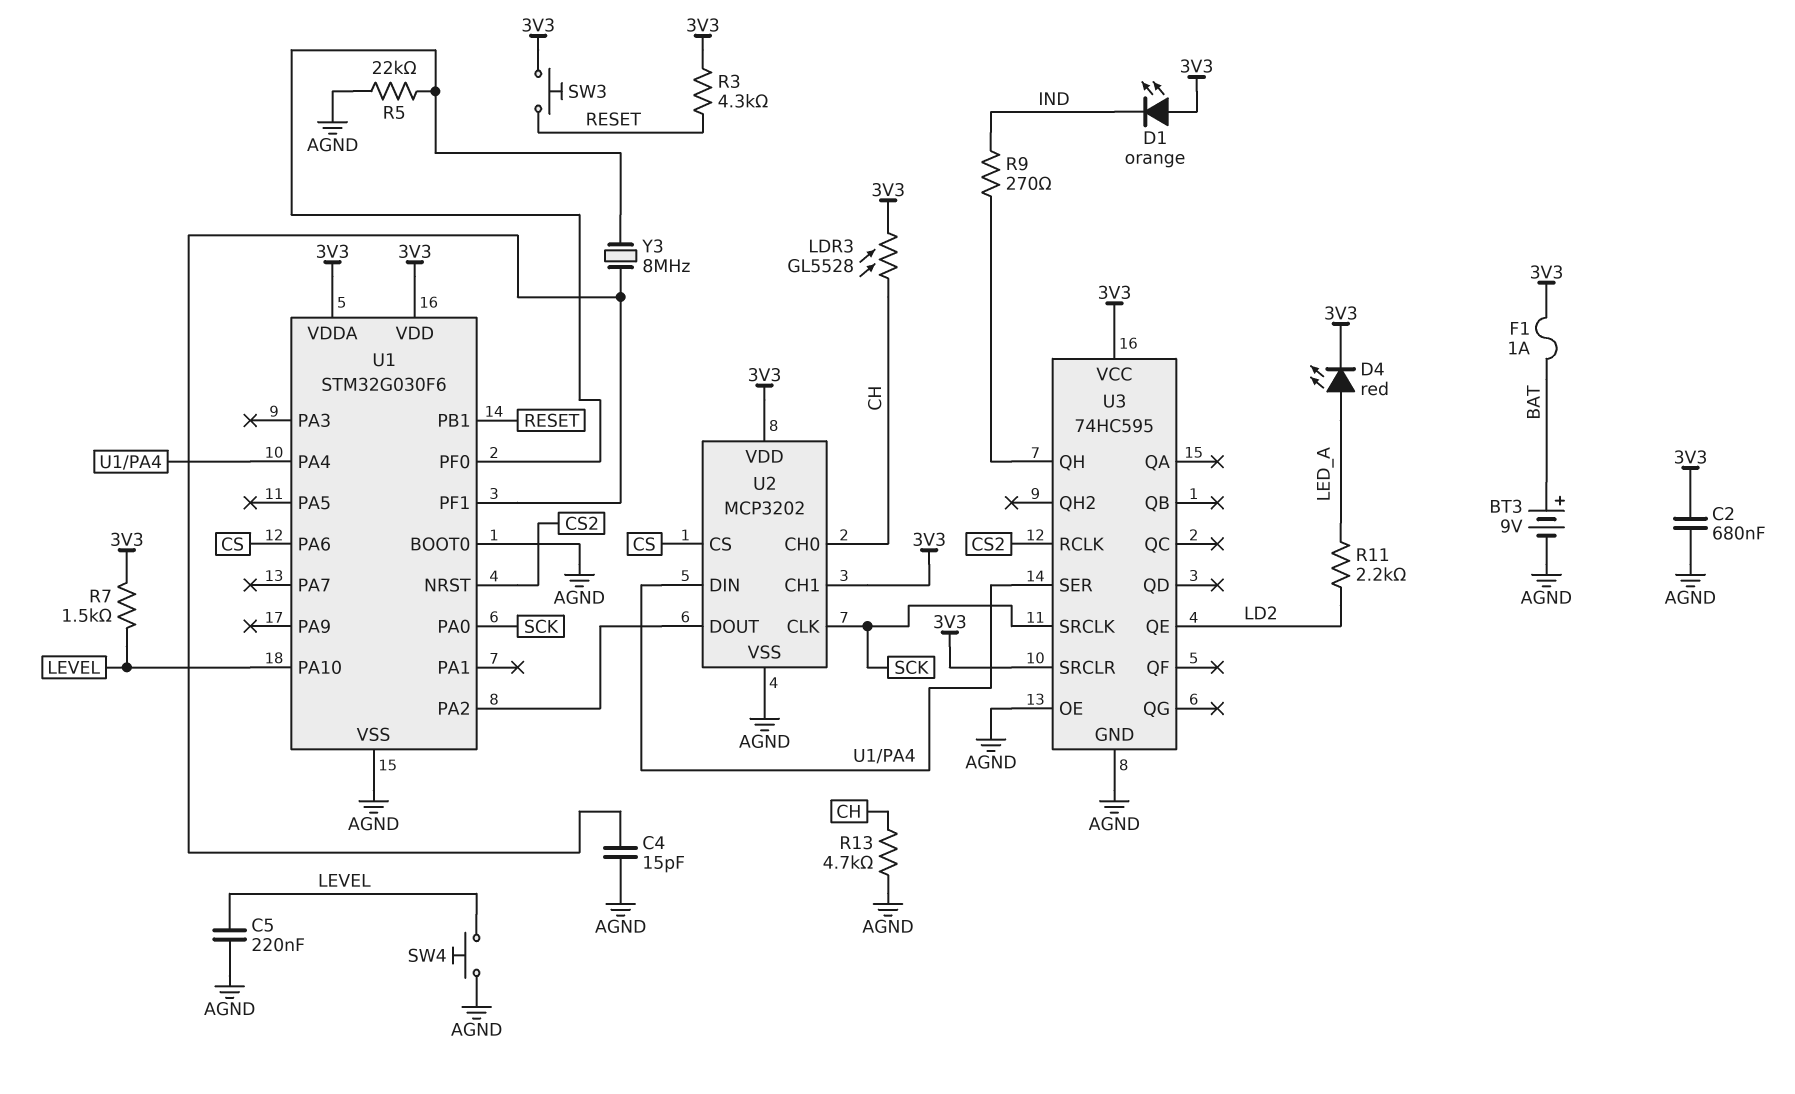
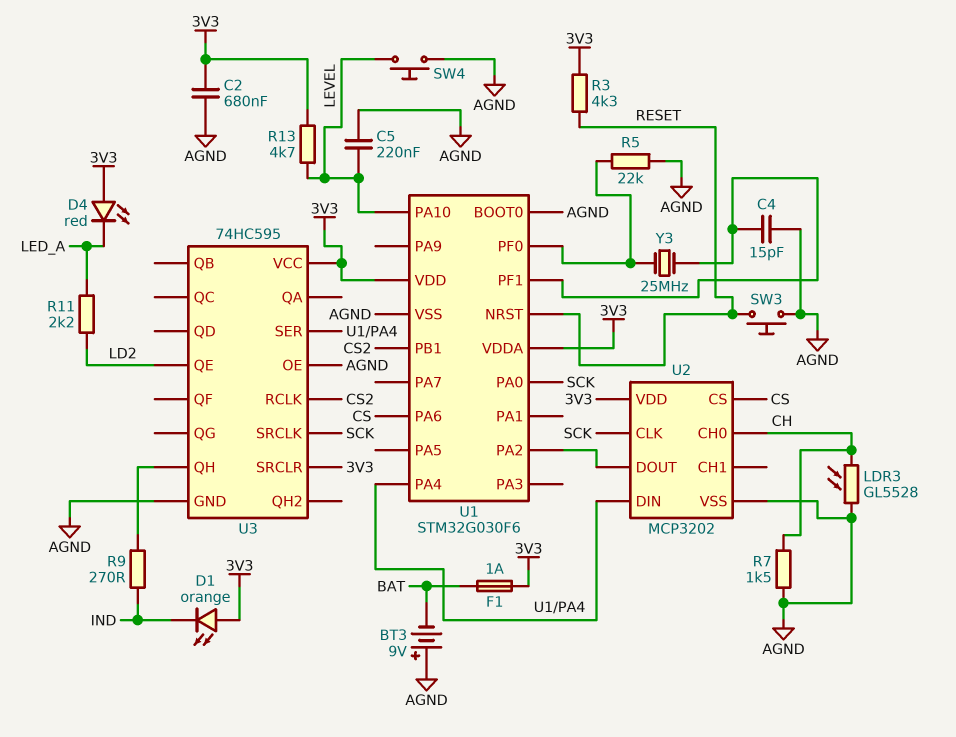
BT3: 9V (plus BAT, minus AGND) -> 9V (plus AGND, minus BAT)
D4: LED red (A LED_A, K 3V3) -> LED red (A 3V3, K LED_A)
LDR3: GL5528 (3V3, CH) -> GL5528 (AGND, CH)
R7: 1.5k (3V3, LEVEL) -> 1.5k (AGND, CH)
R13: 4.7k (AGND, CH) -> 4.7k (3V3, LEVEL)
SW3: button (3V3, RESET) -> button (AGND, RESET)
U1 pin NRST: CS2 -> RESET
U1 pin PB1: RESET -> CS2
U2 pin CH1: 3V3 -> none
Y3: 8MHz (U1/PF0, U1/PF1) -> 25MHz (U1/PF0, U1/PF1)

